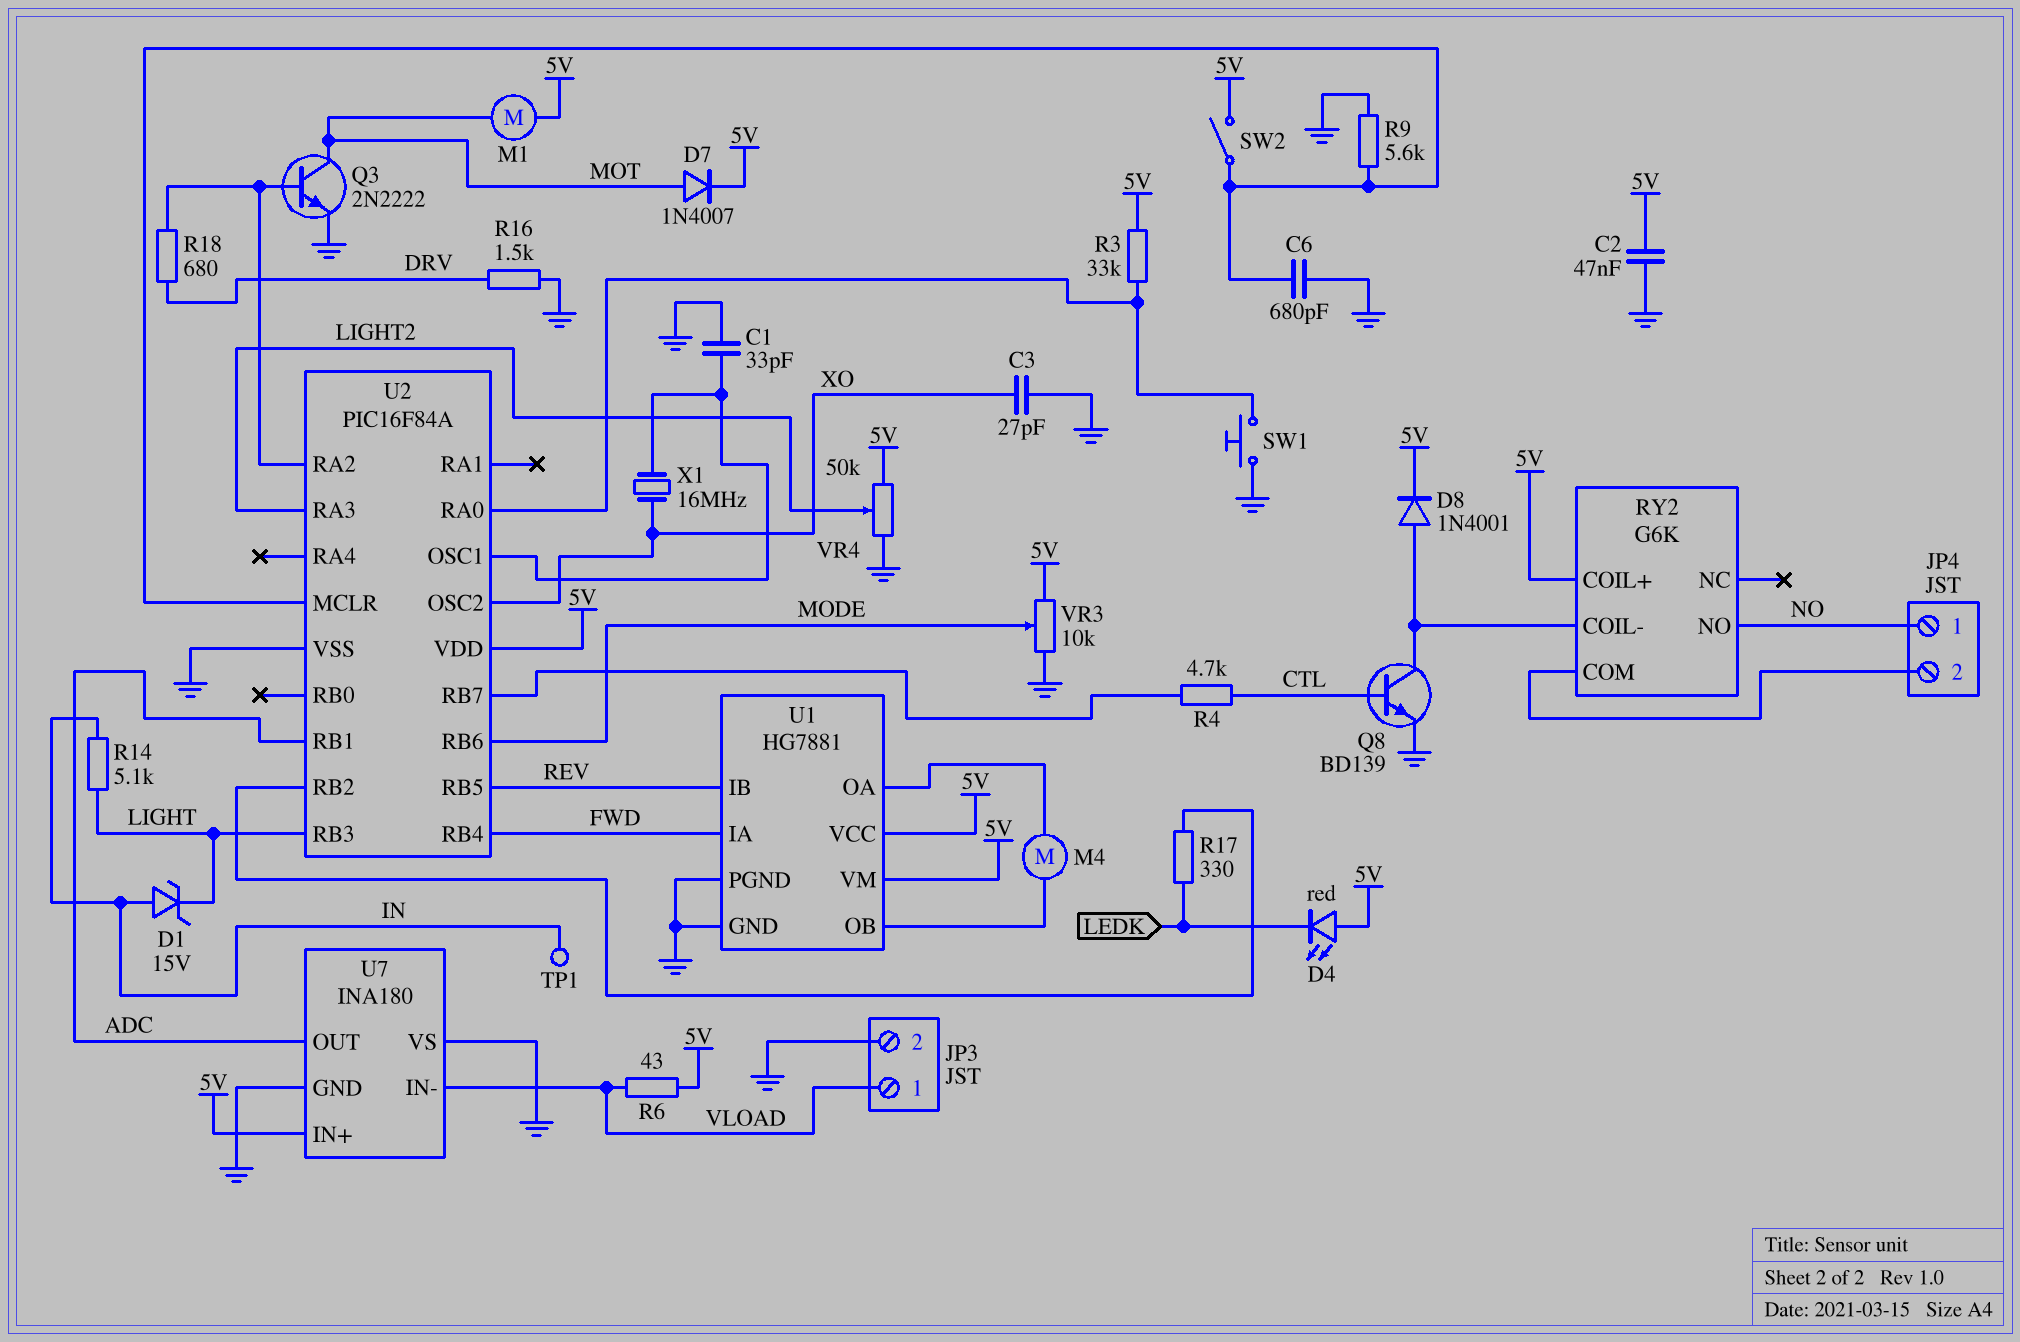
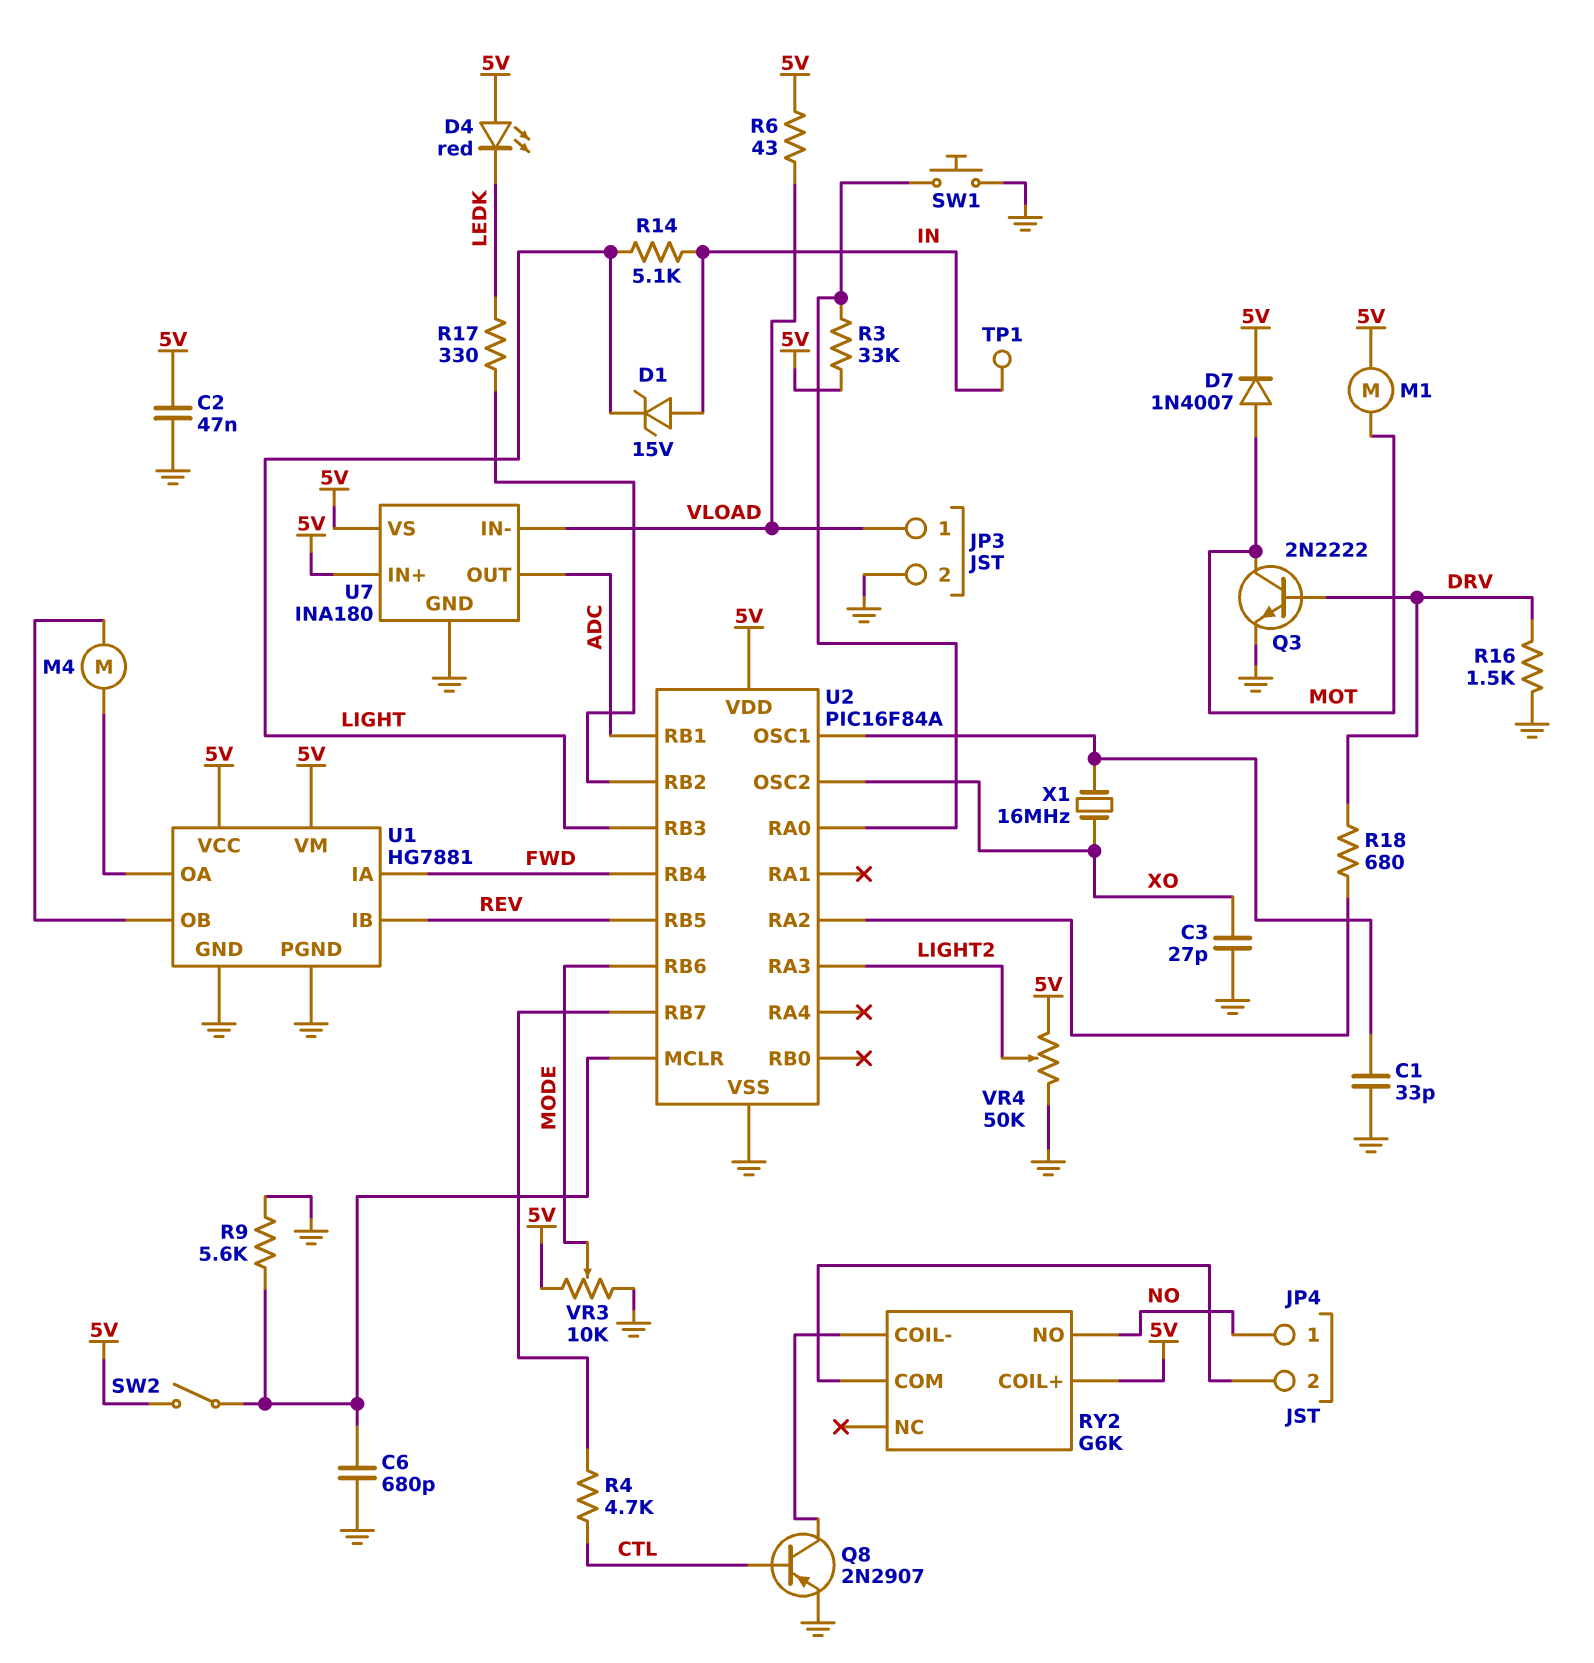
D8: diode 1N4001 (A RY2/COIL-, K 5V) -> none
Q3: NPN 2N2222 (B U2/RA2, C MOT, E GND) -> NPN 2N2222 (B DRV, C MOT, E GND)
Q8: NPN BD139 (B CTL, C RY2/COIL-, E GND) -> PNP 2N2907 (B CTL, C RY2/COIL-, E GND)
U7 pin VS: GND -> 5V

